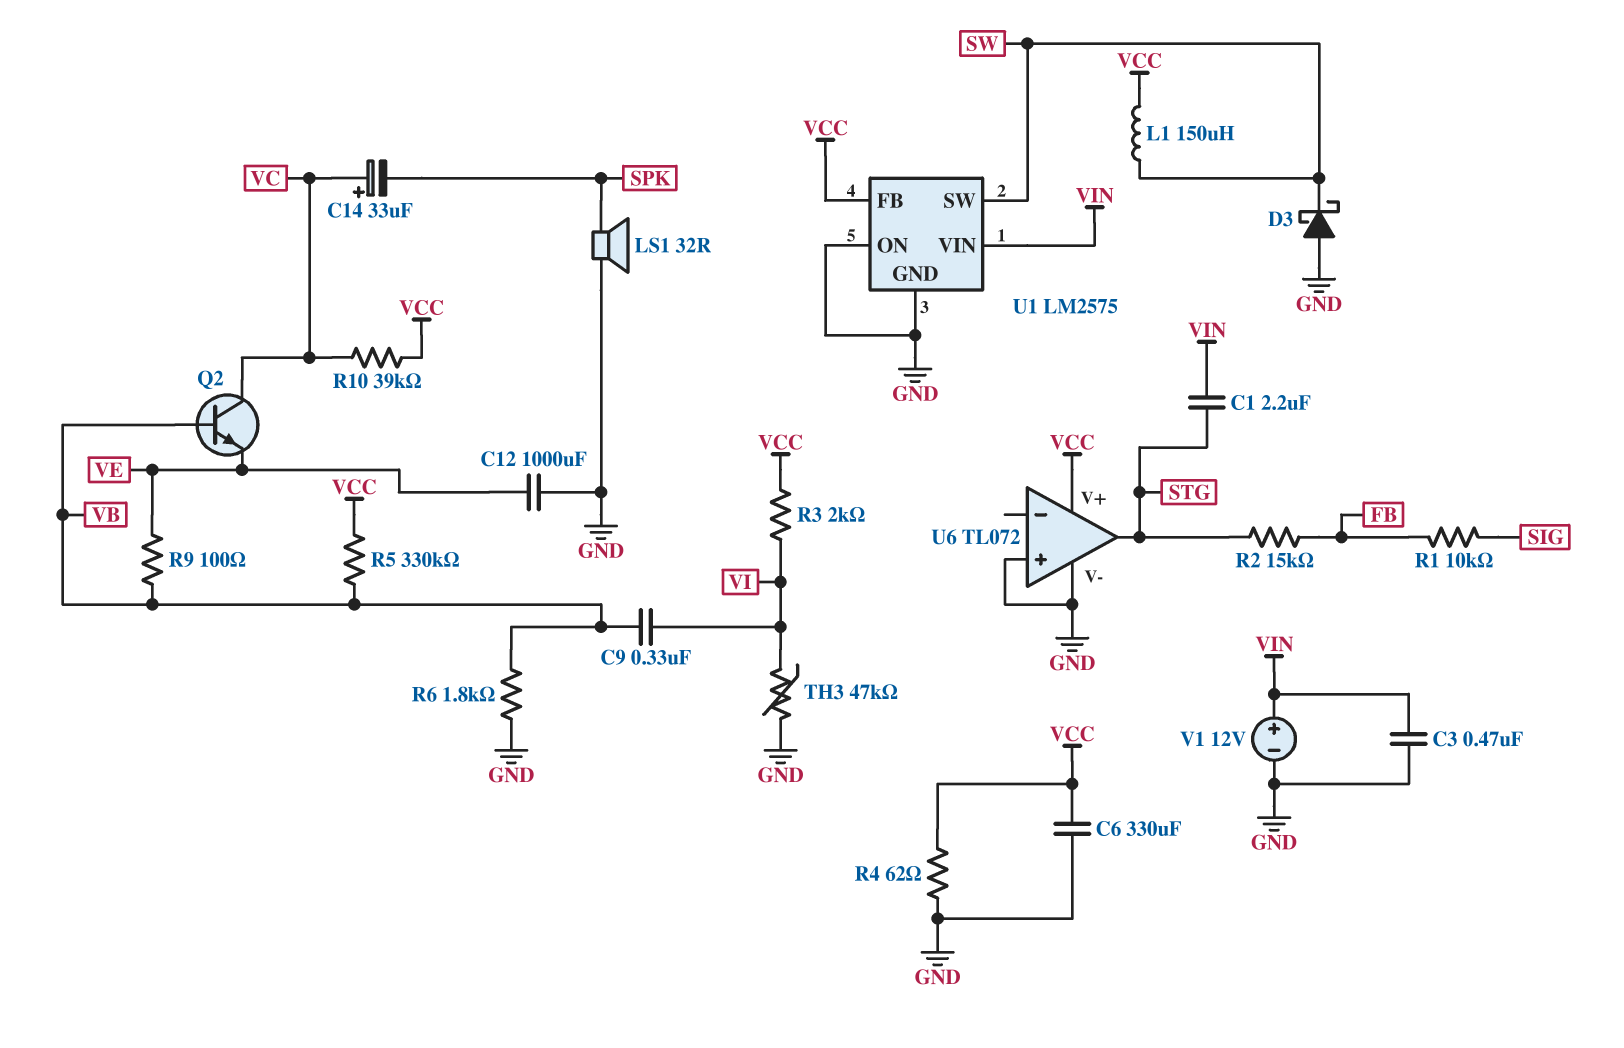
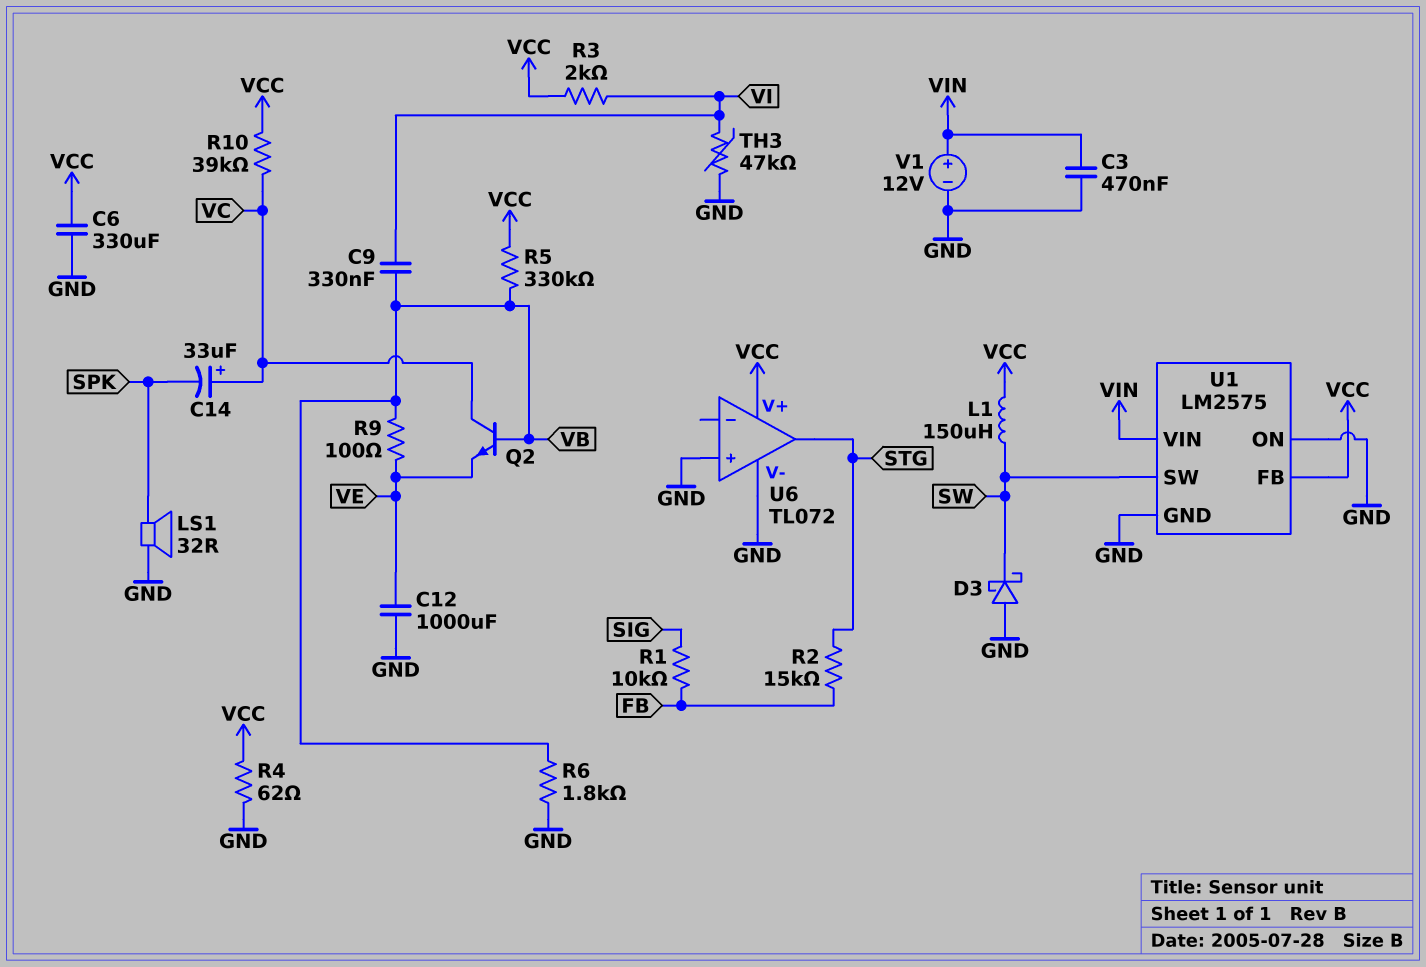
C1: 2.2uF (STG, VIN) -> none

